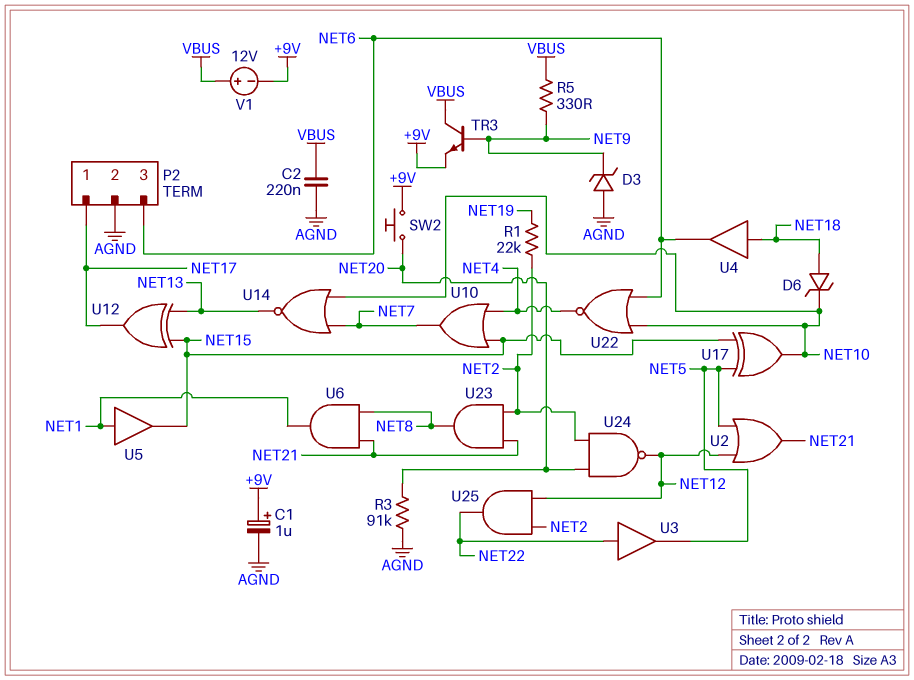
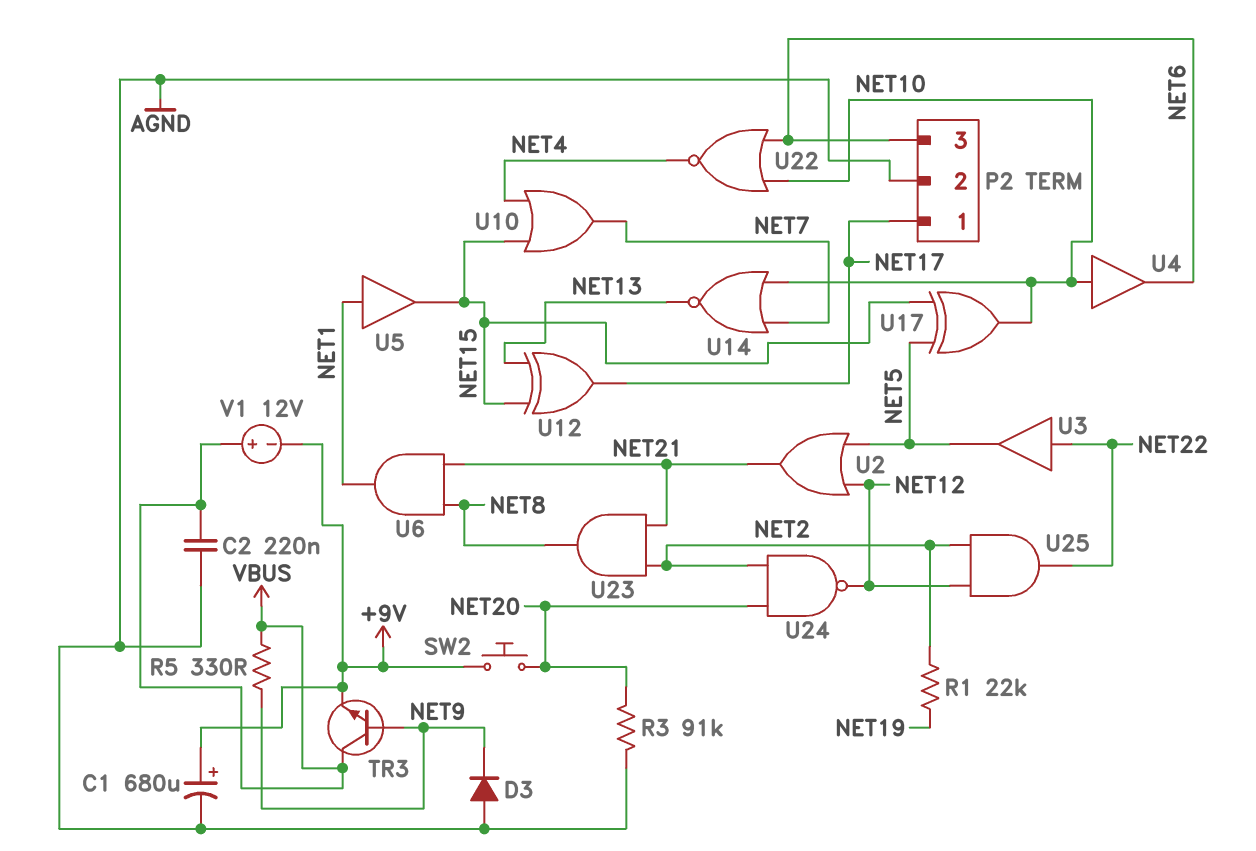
C1: 1uF (plus +9V, minus AGND) -> 680uF (plus +9V, minus AGND)
D3: zener (A AGND, K NET9) -> diode (A AGND, K NET9)
D6: zener (A NET18, K NET10) -> none
U4: buffer (in NET18, out NET6) -> buffer (in NET10, out NET6)

